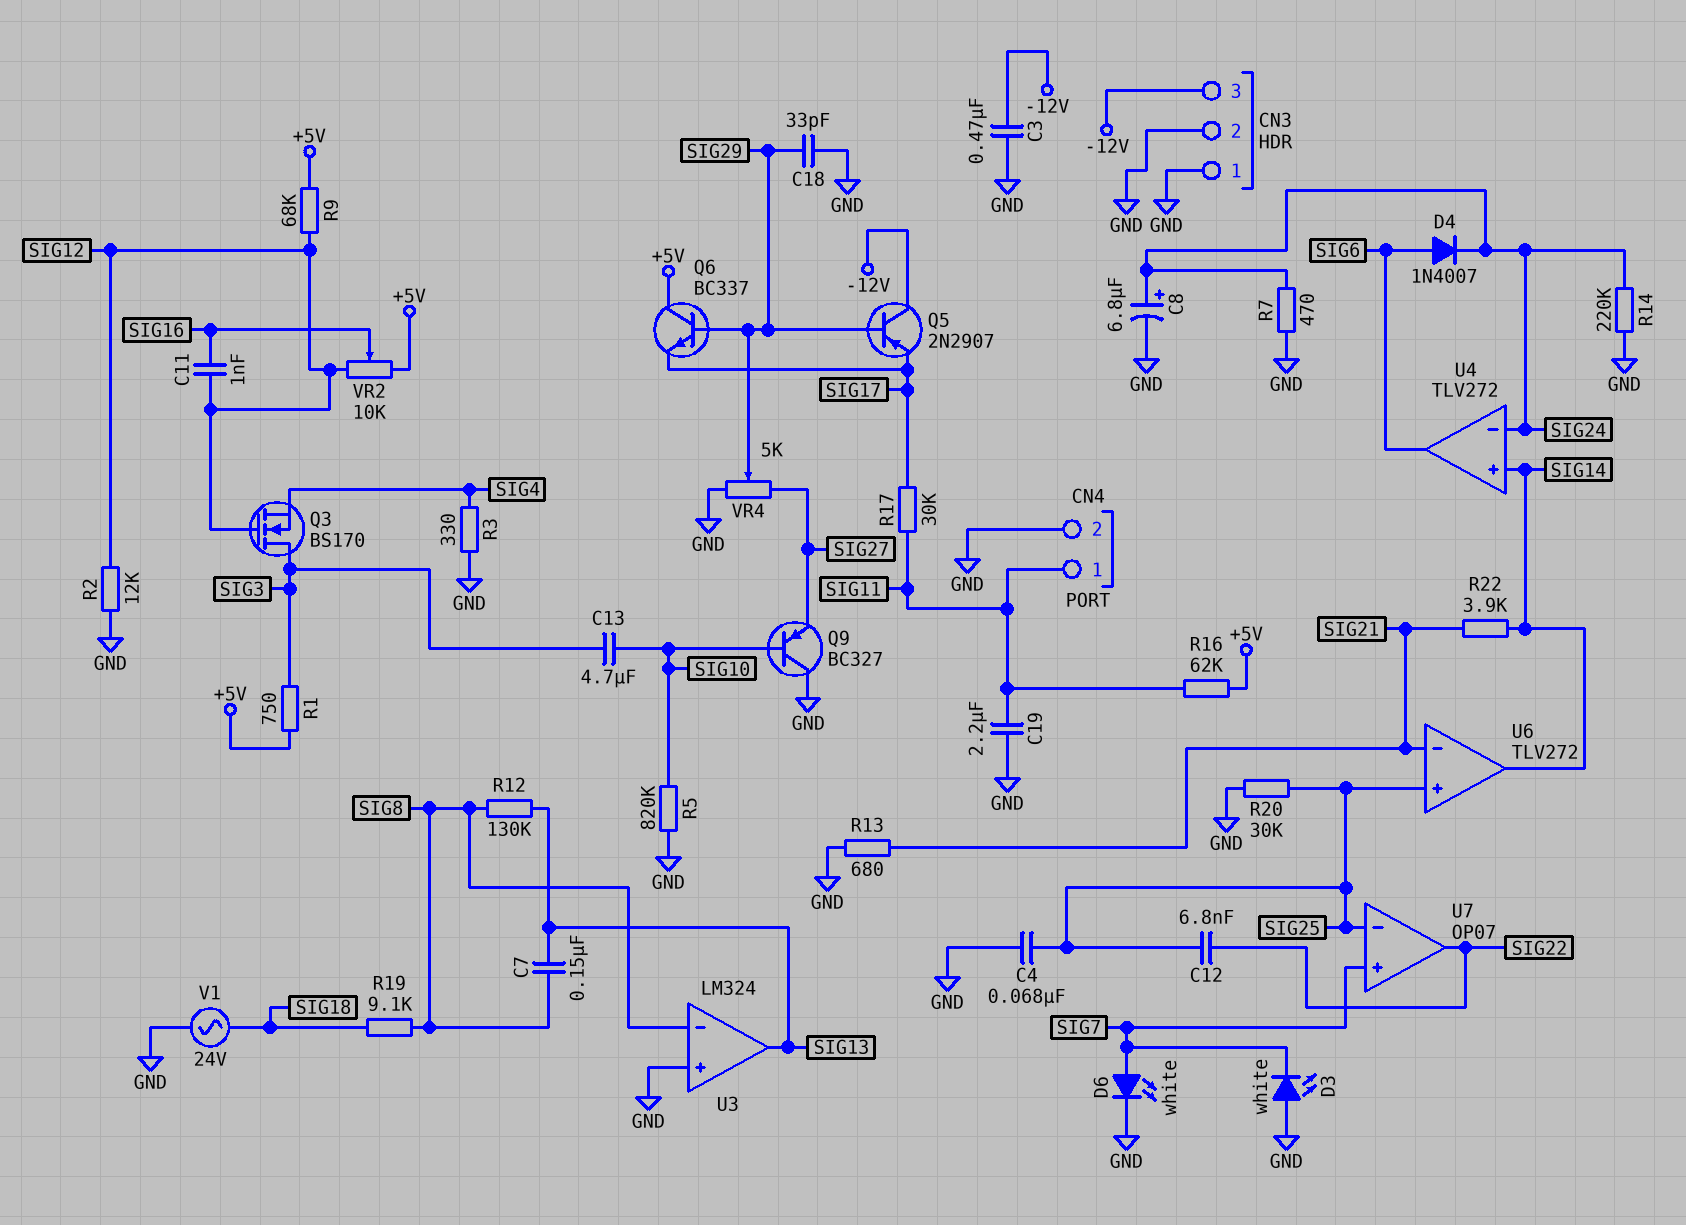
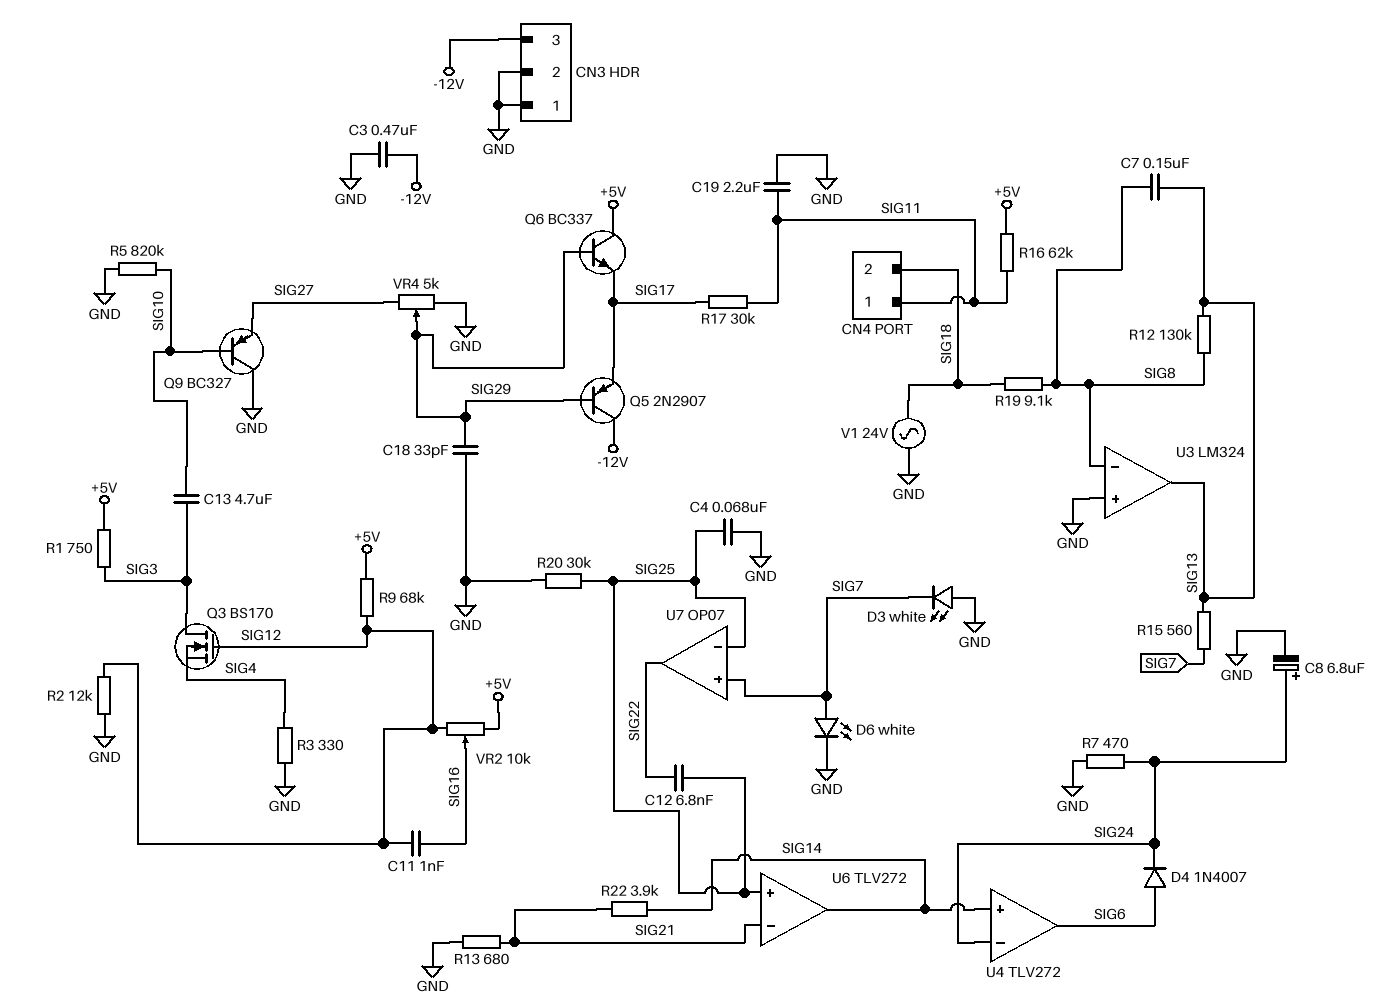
CN4 pin 2: GND -> SIG18
R14: 220k (GND, SIG24) -> none
R15: none -> 560 (SIG7, SIG13)

